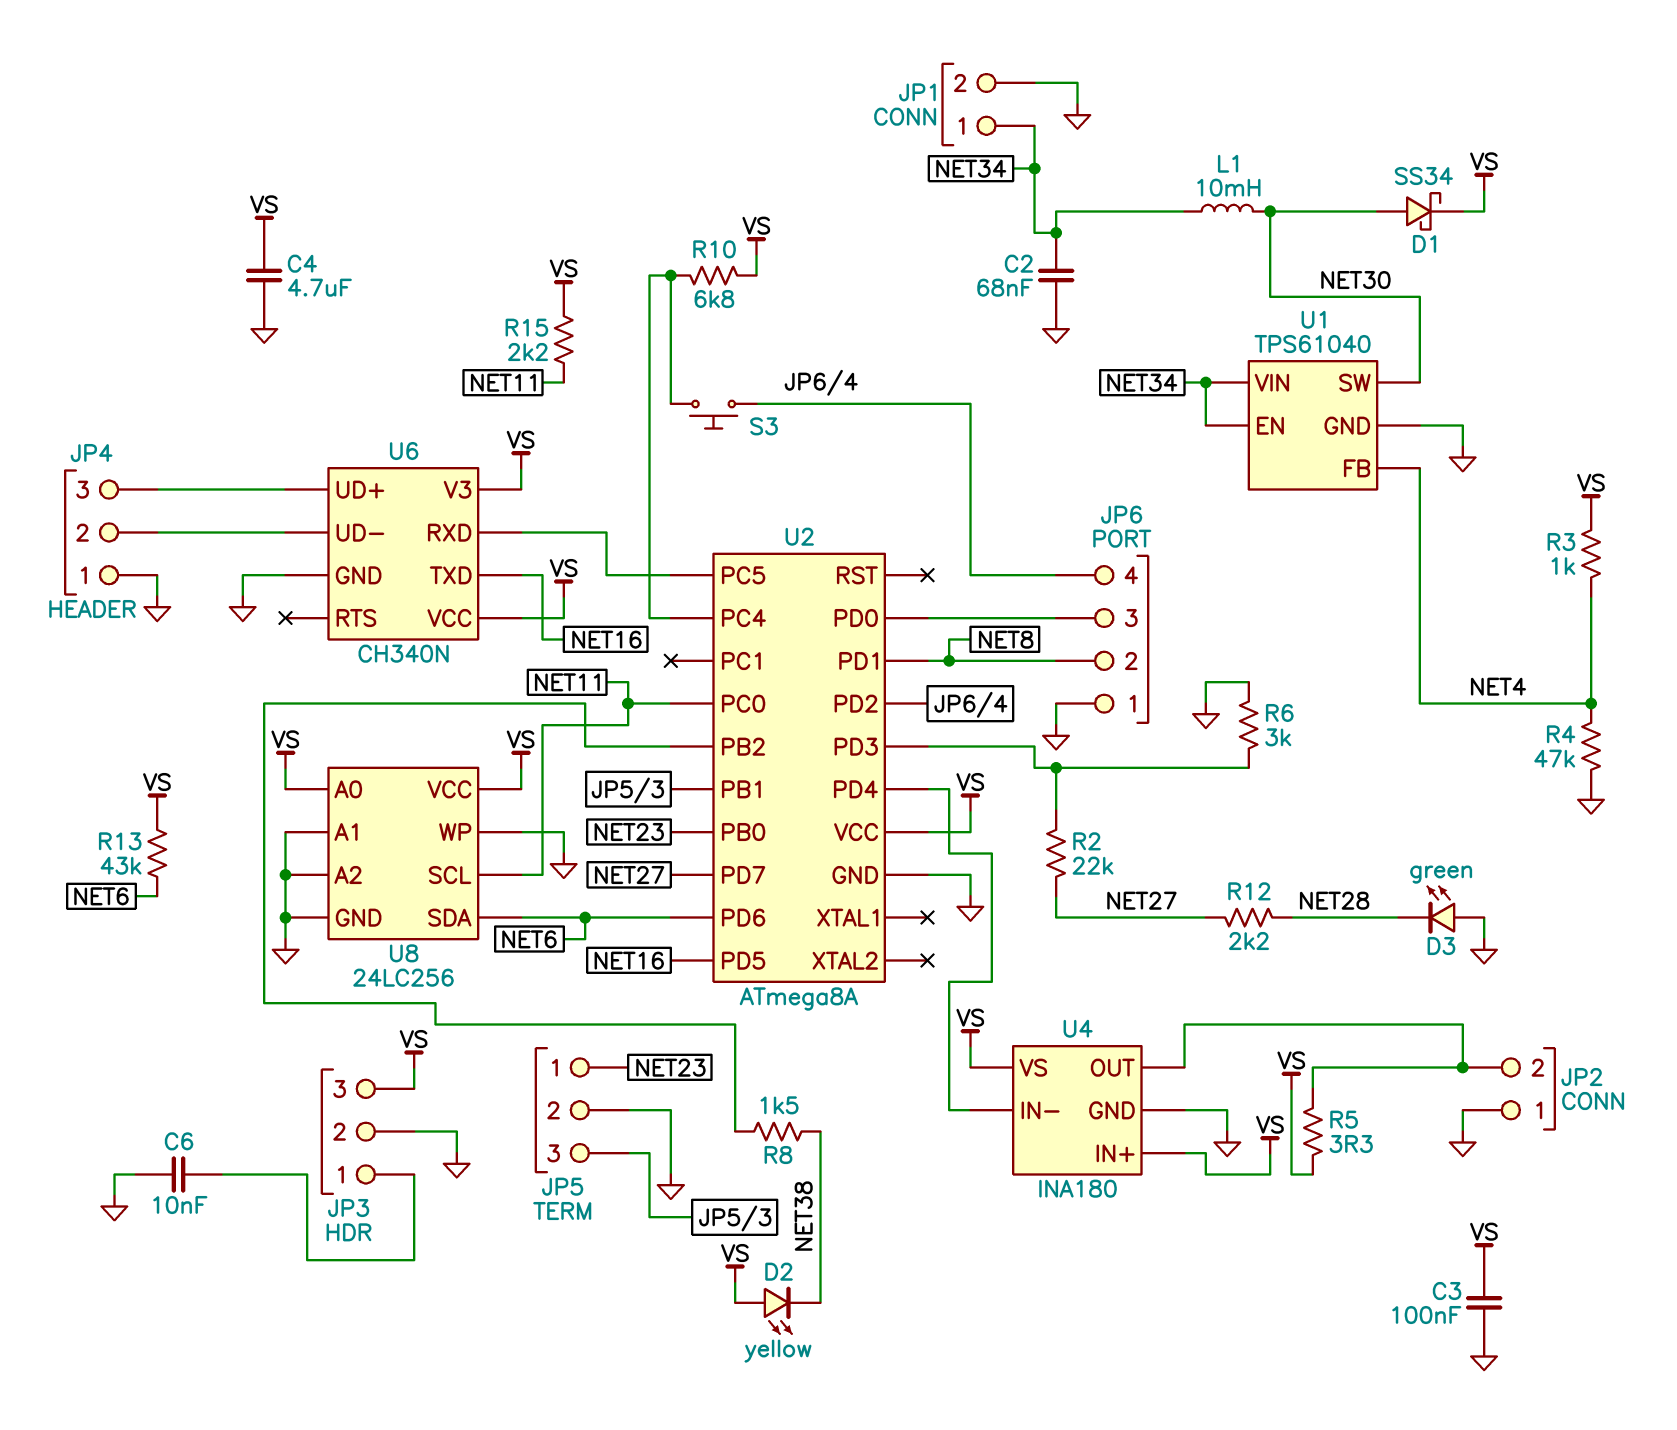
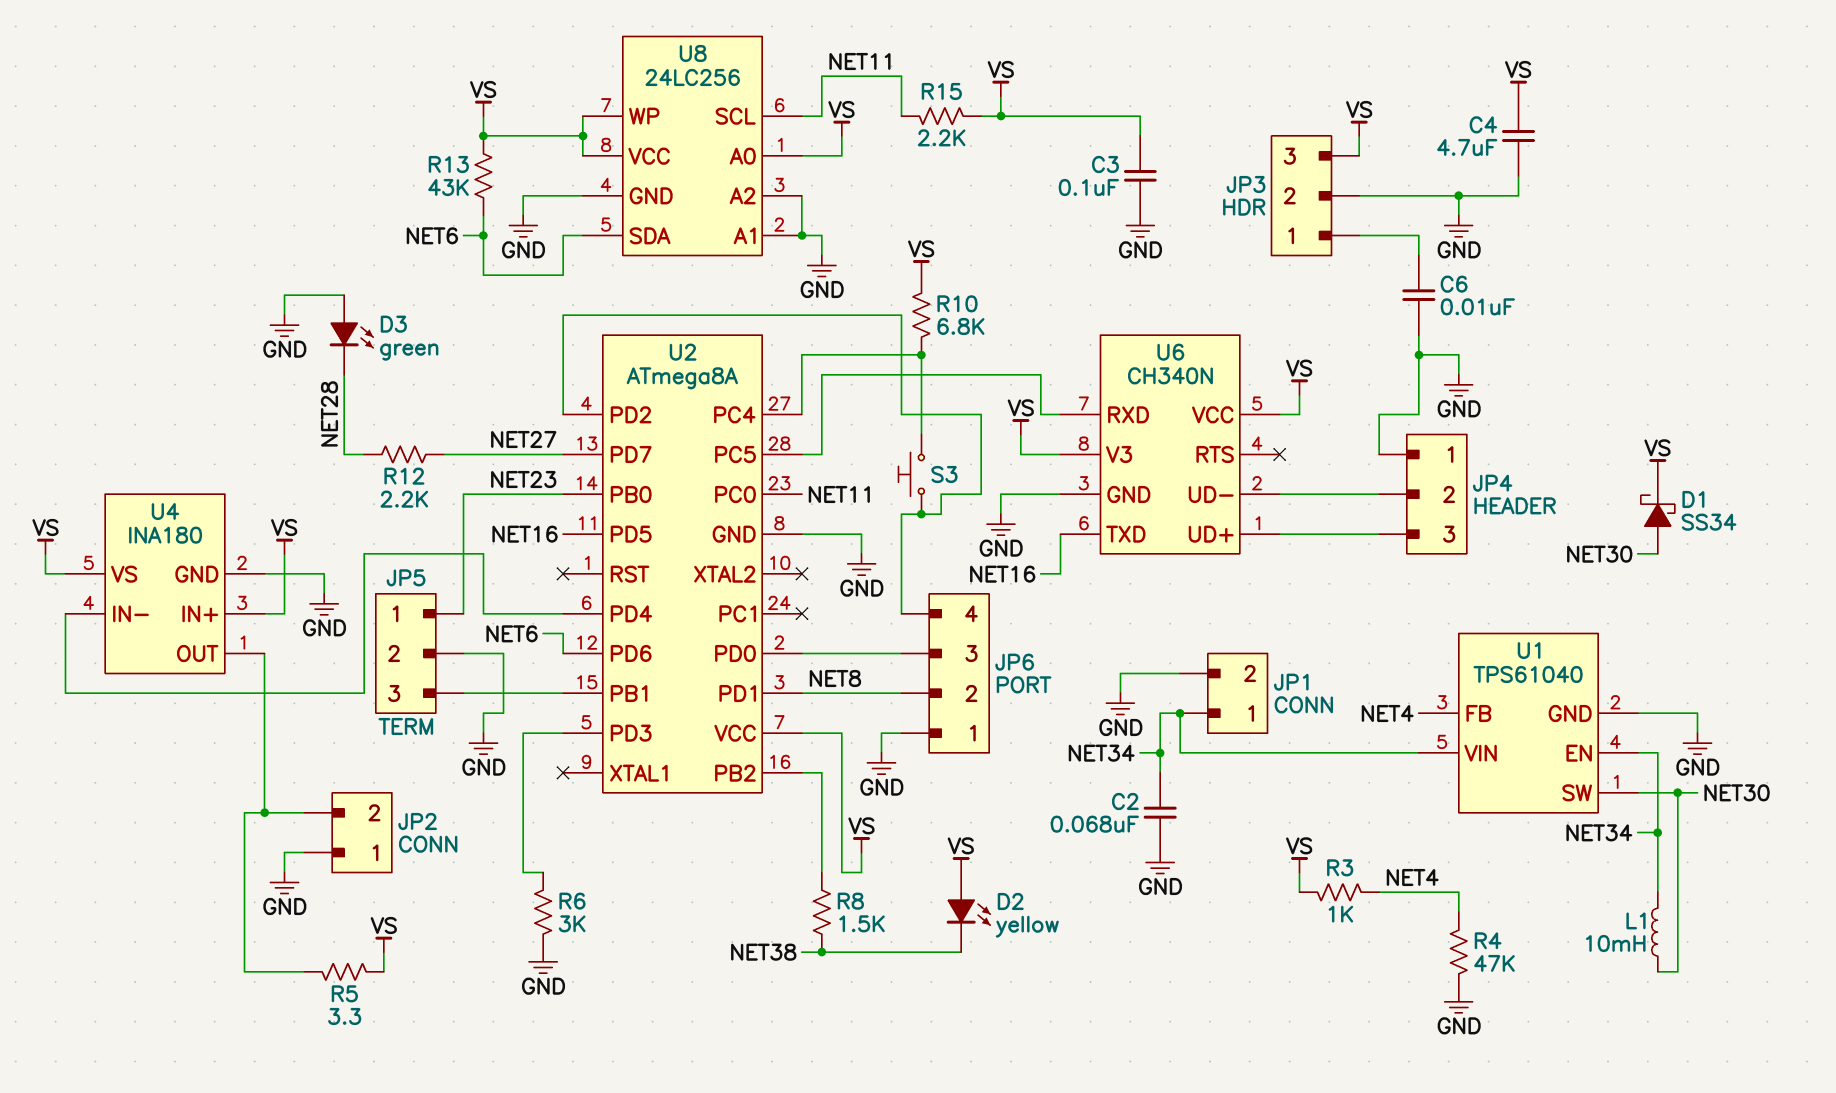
R2: 22k (NET27, U2/PD3) -> none
U8 pin WP: GND -> VS

